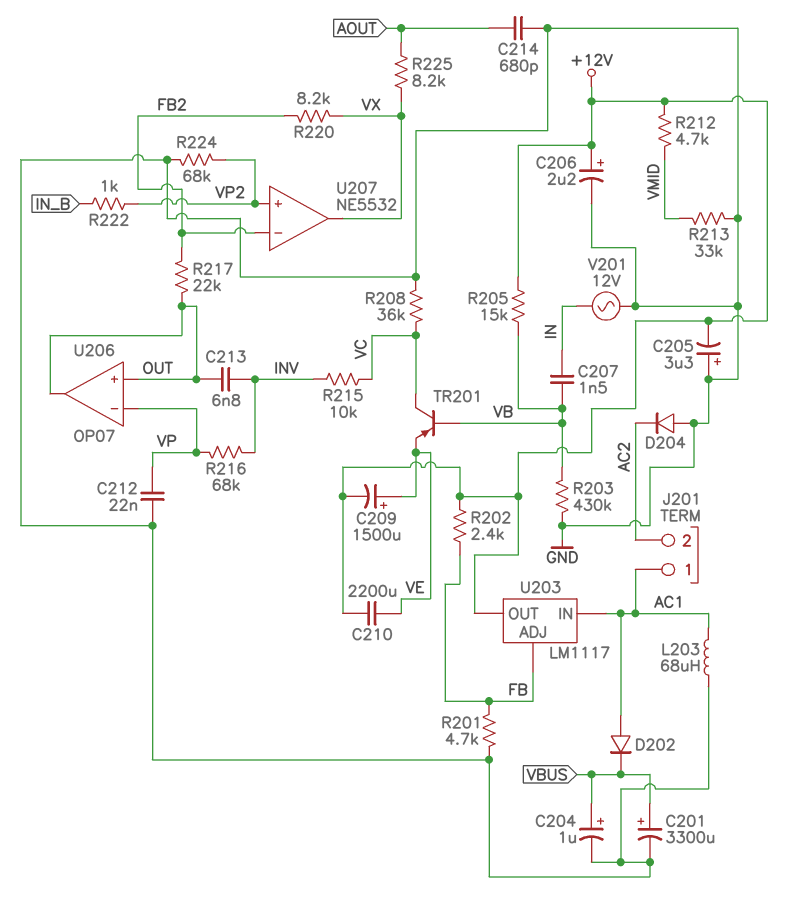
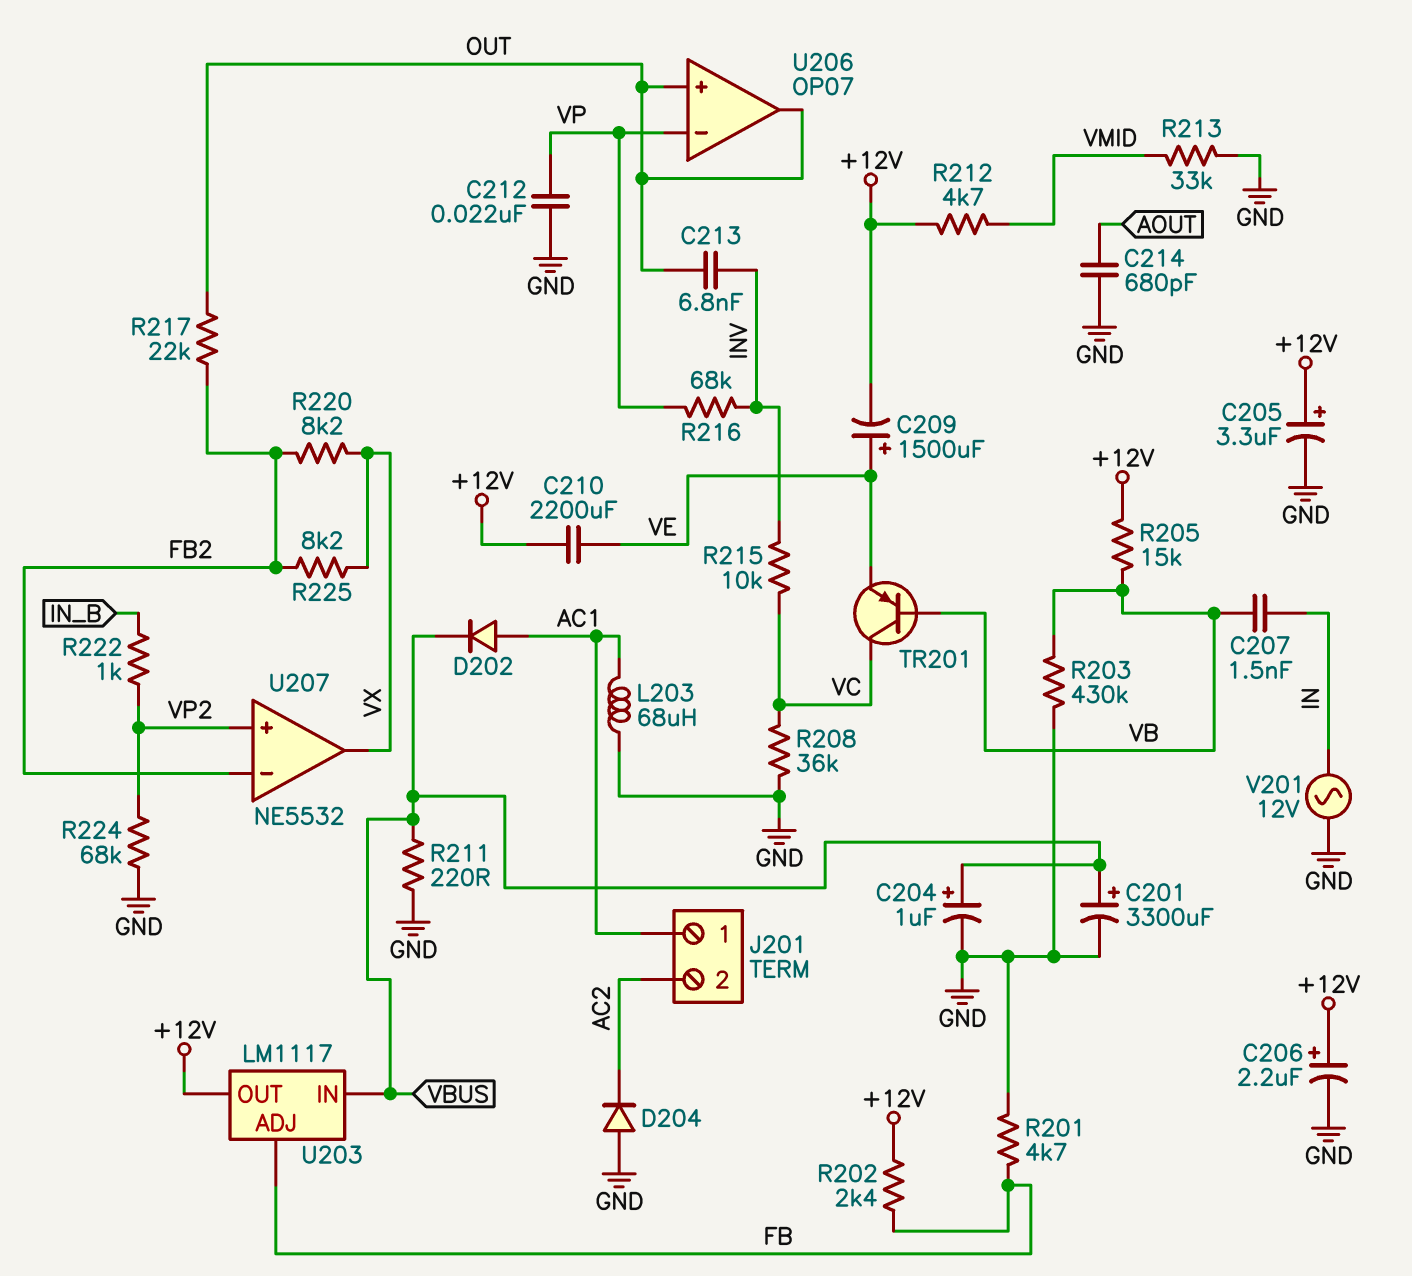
C205: 3.3uF (plus GND, minus +12V) -> 3.3uF (plus +12V, minus GND)
R211: none -> 220 (GND, VBUS)
R225: 8.2k (AOUT, VX) -> 8.2k (FB2, VX)
U203 pin IN: AC1 -> VBUS

